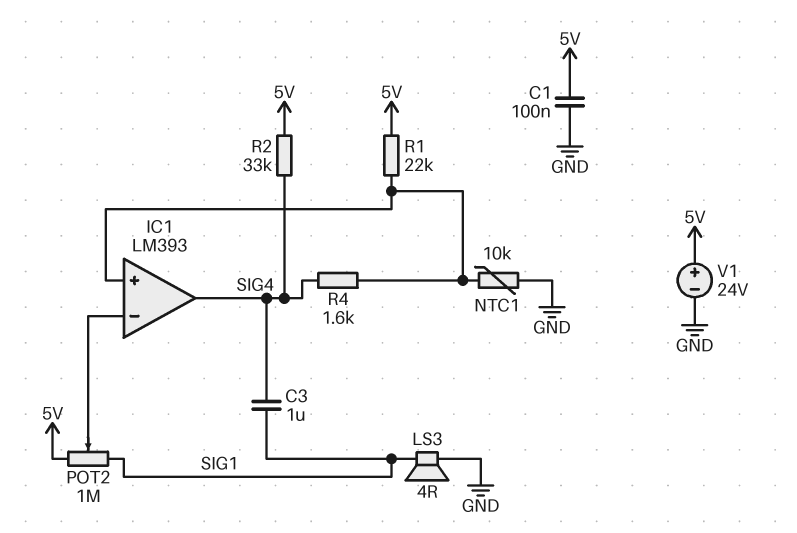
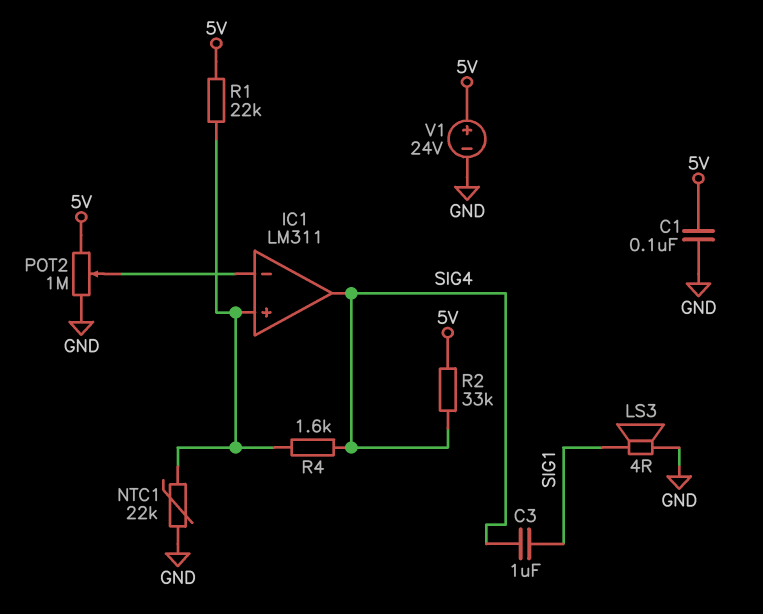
IC1: LM393 -> LM311
NTC1: 10k (GND, IC1/in+) -> 22k (GND, IC1/in+)
POT2: 1M (5V, SIG1, wiper IC1/in-) -> 1M (5V, GND, wiper IC1/in-)

